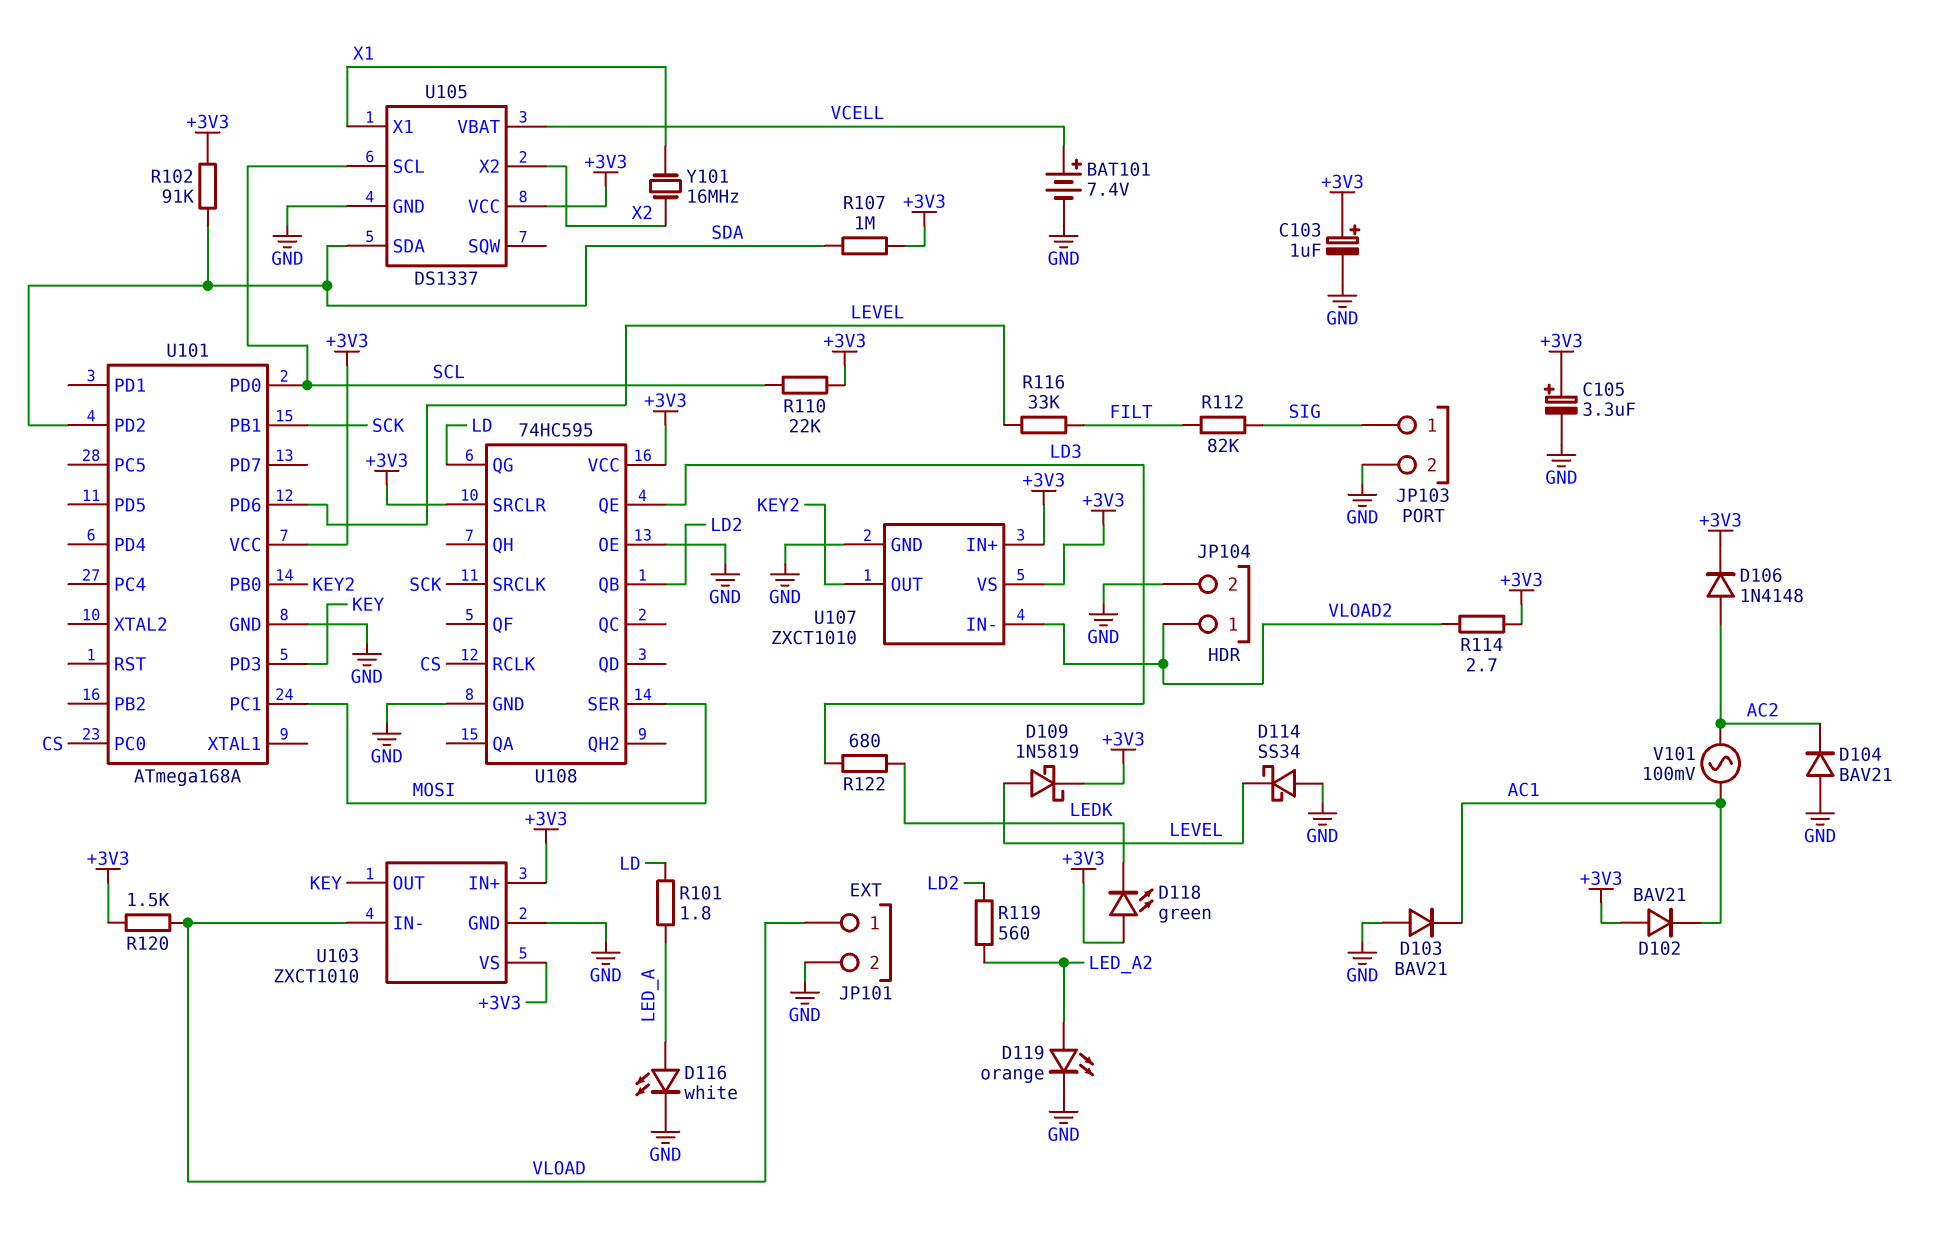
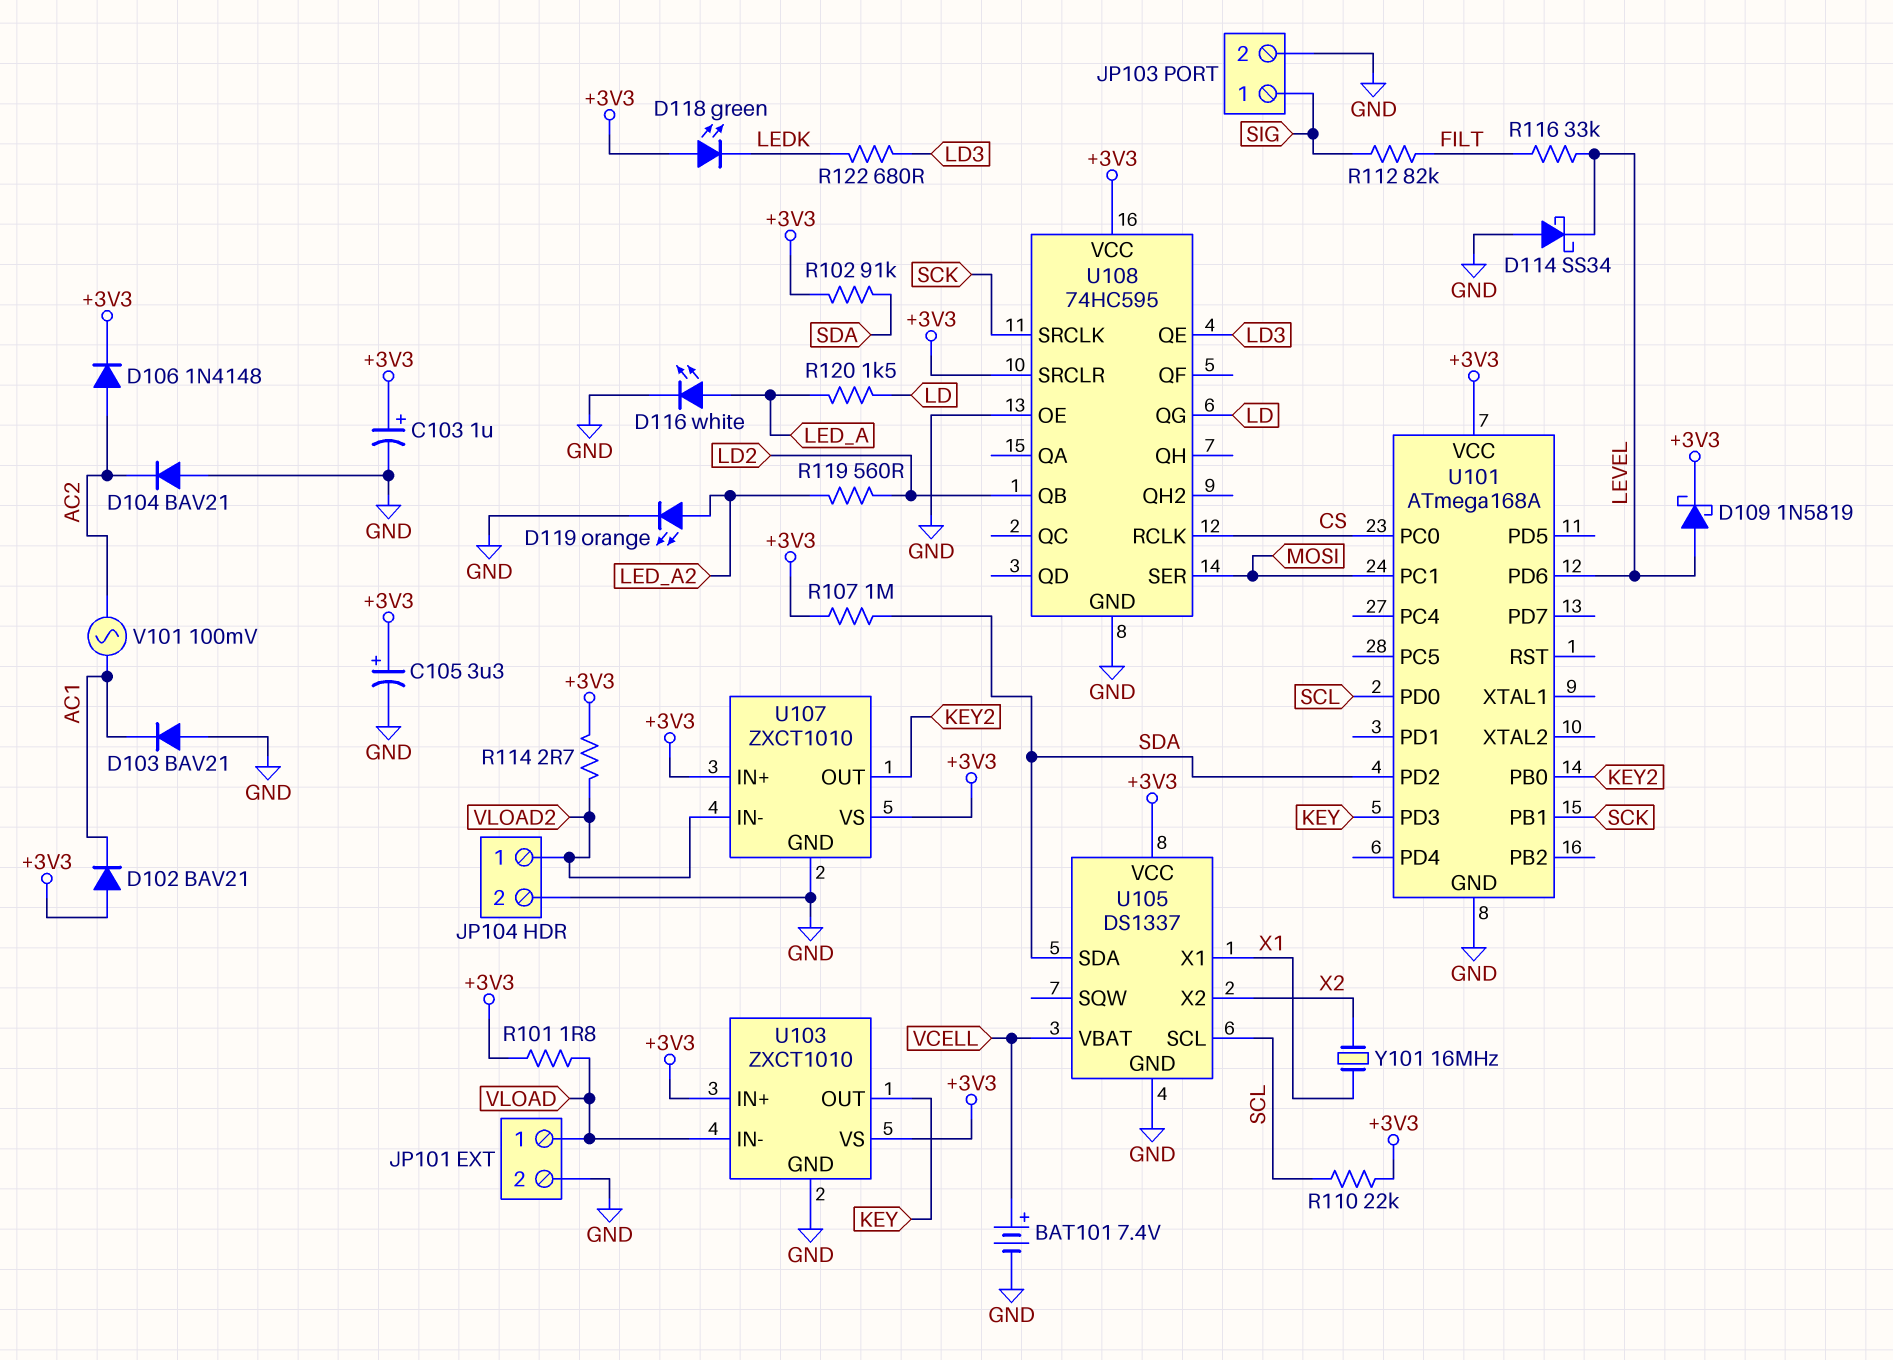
R101: 1.8 (LD, LED_A) -> 1.8 (+3V3, VLOAD)
R120: 1.5k (+3V3, VLOAD) -> 1.5k (LD, LED_A)

